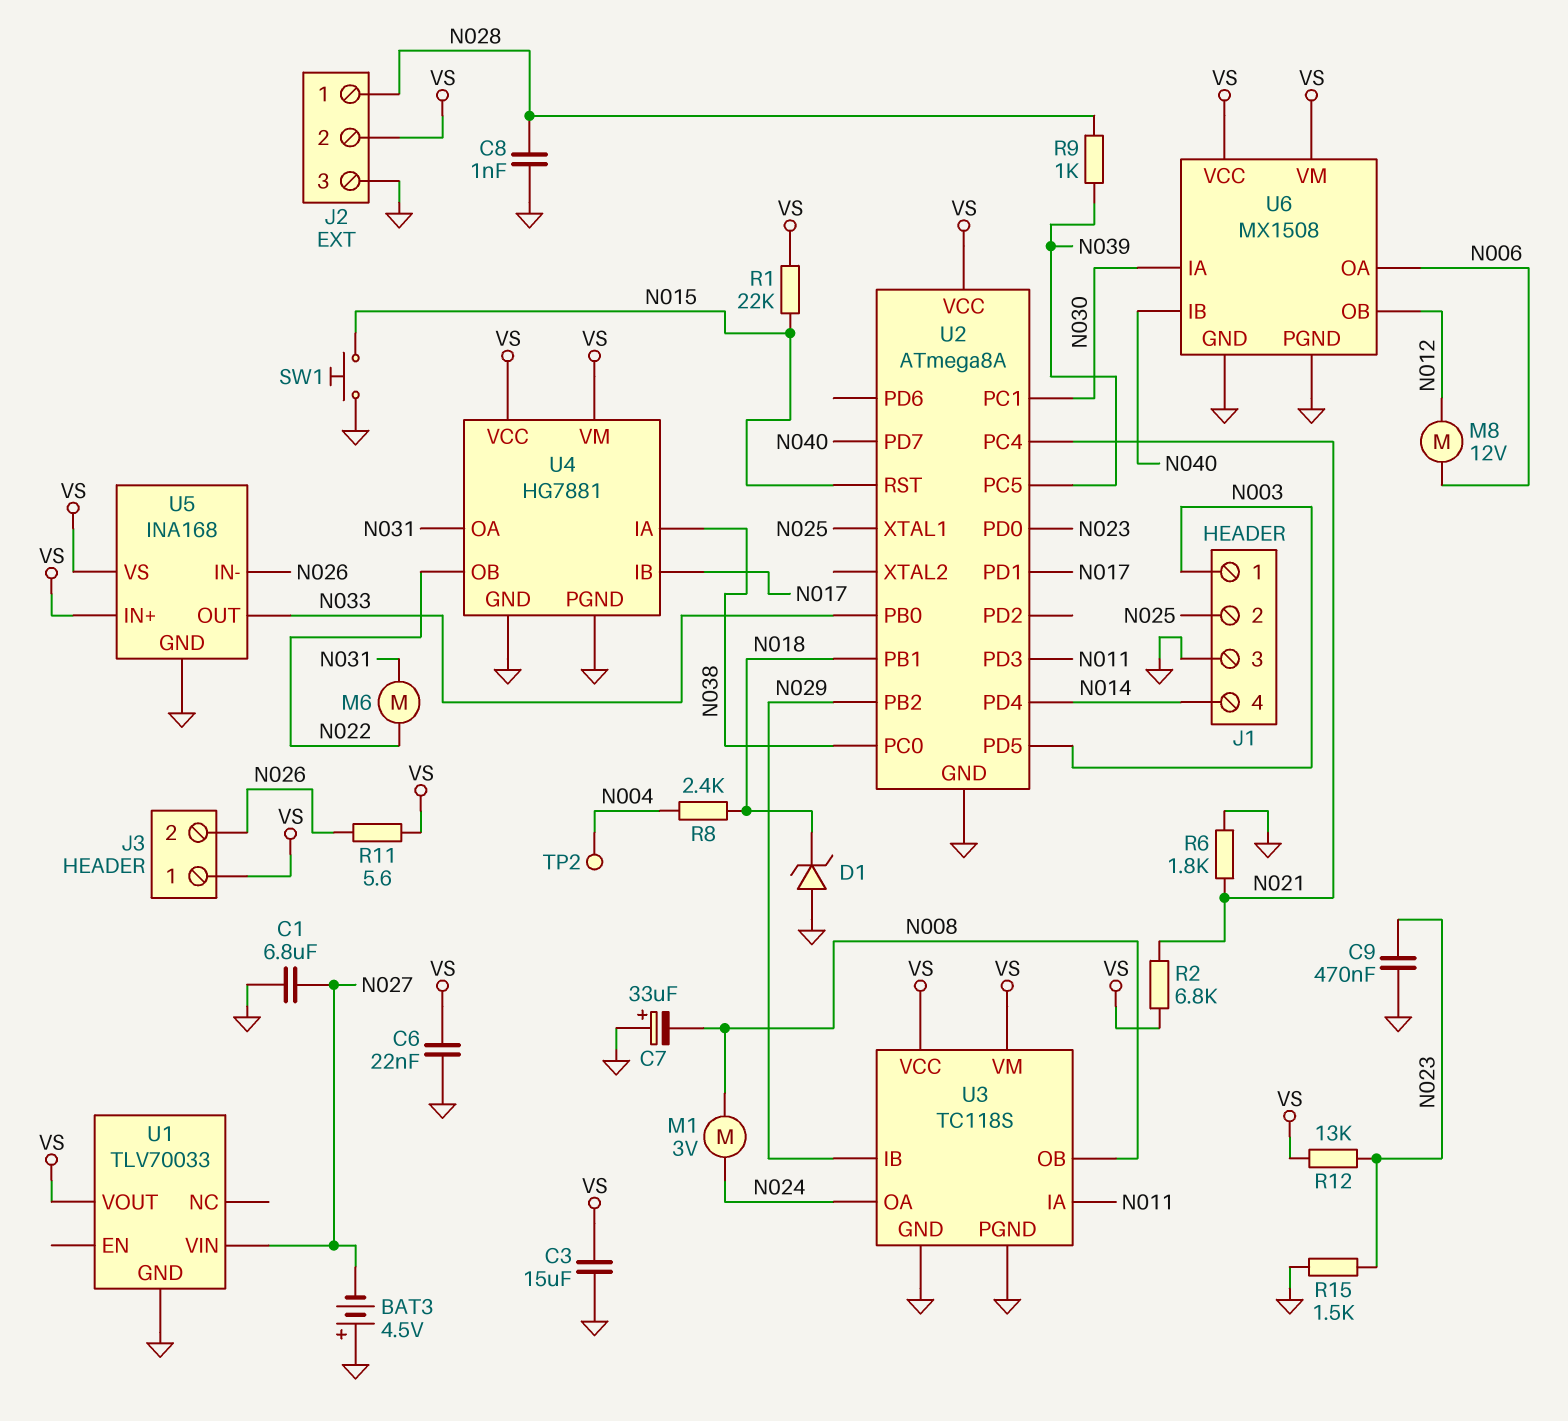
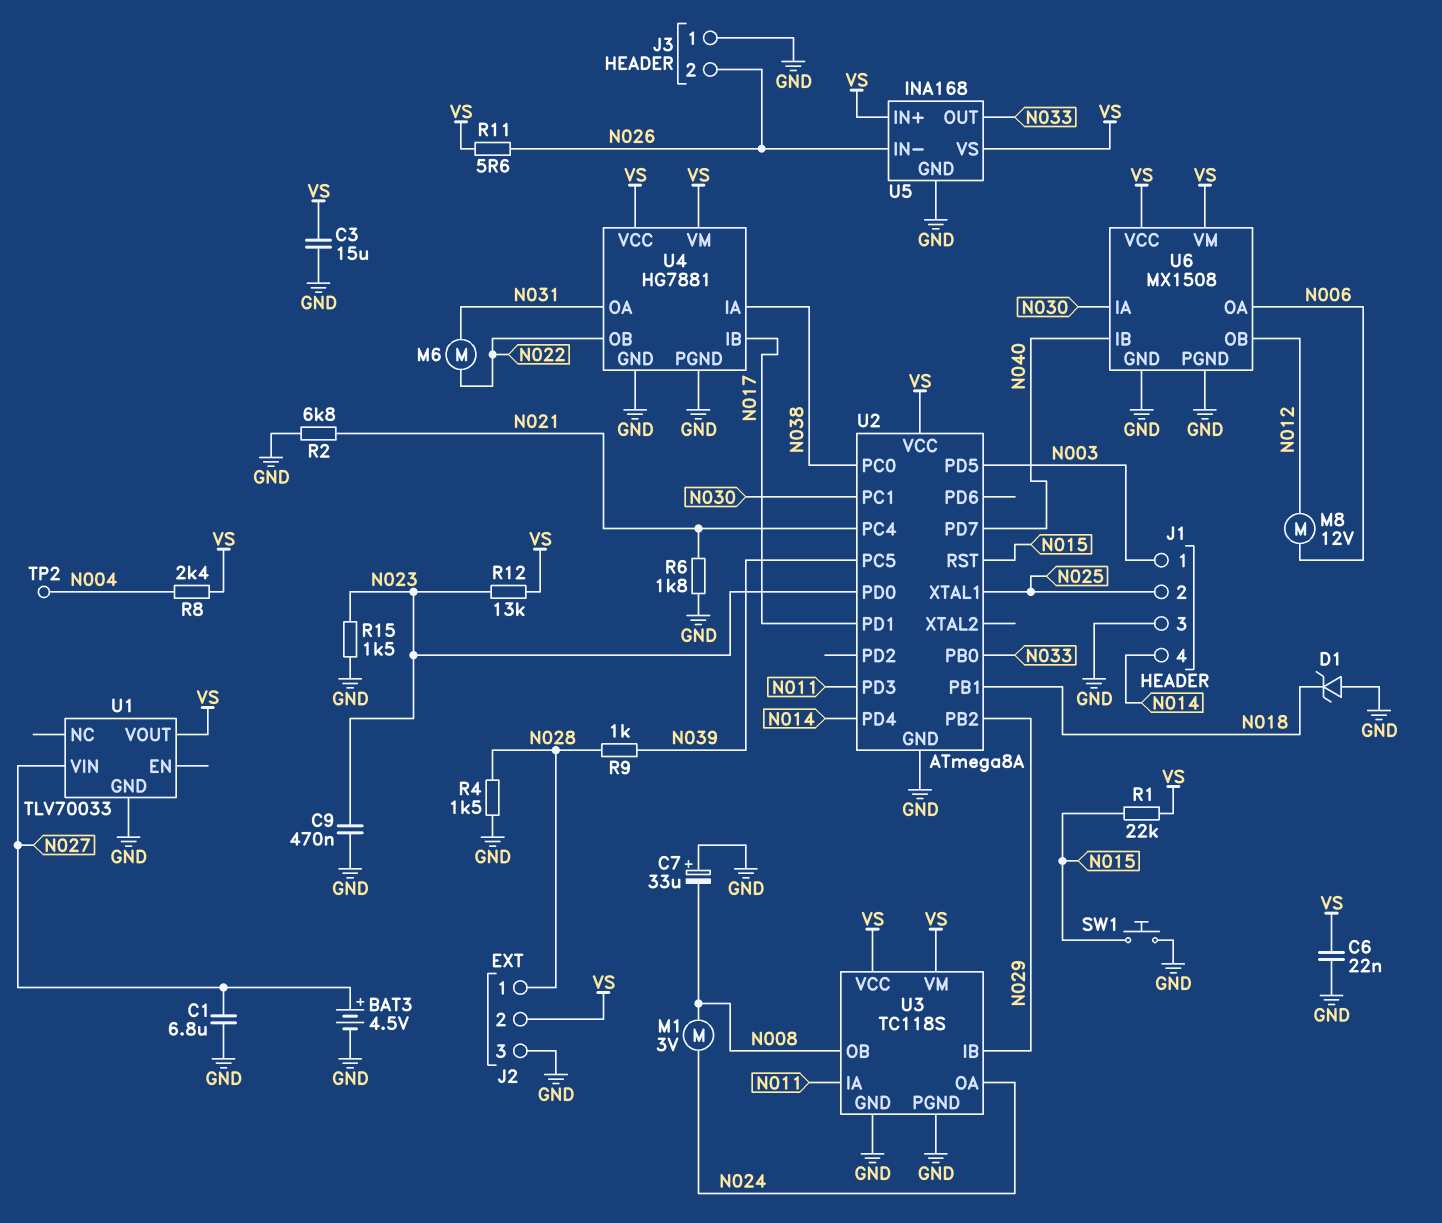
BAT3: 4.5V (plus GND, minus N027) -> 4.5V (plus N027, minus GND)
C8: 1nF (GND, N028) -> none
J3 pin 1: VS -> GND
R2: 6.8k (N021, VS) -> 6.8k (GND, N021)
R4: none -> 1.5k (GND, N028)
R8: 2.4k (N004, N018) -> 2.4k (N004, VS)

